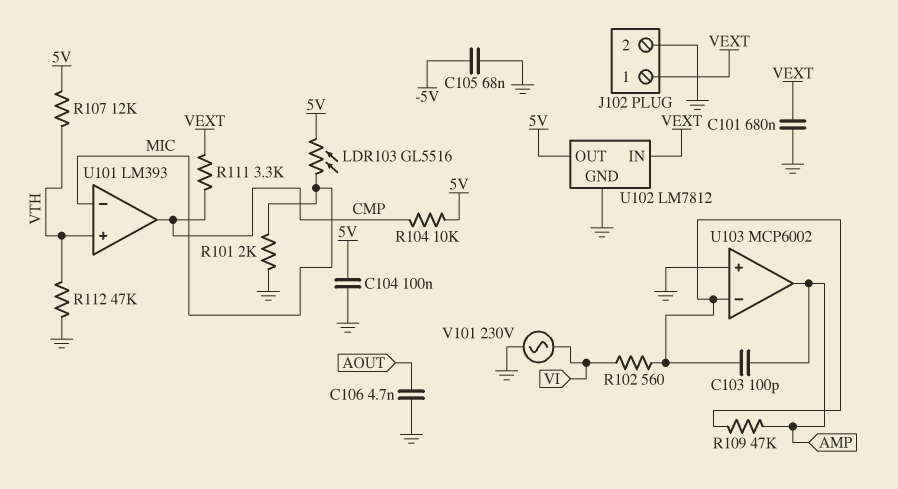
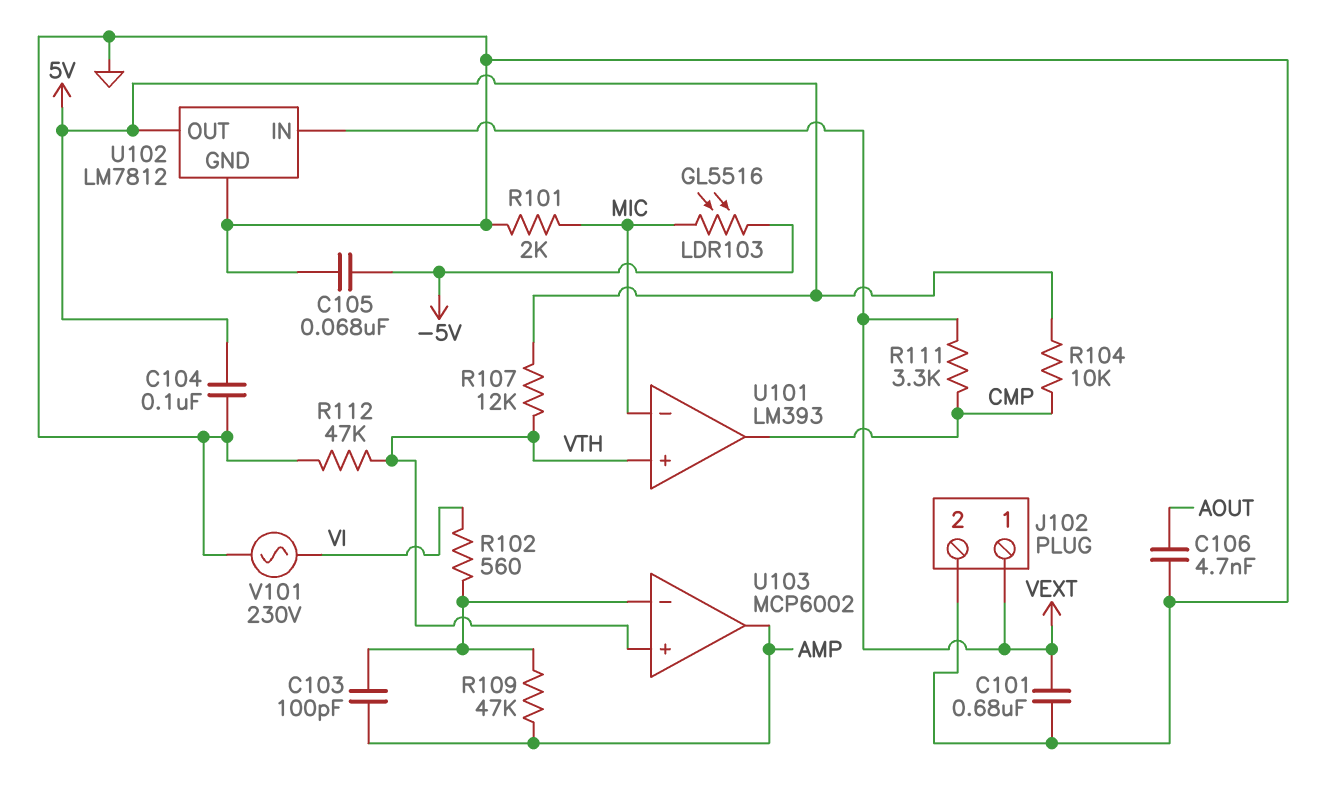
LDR103: GL5516 (5V, MIC) -> GL5516 (-5V, MIC)
U103 pin in+: GND -> VTH

